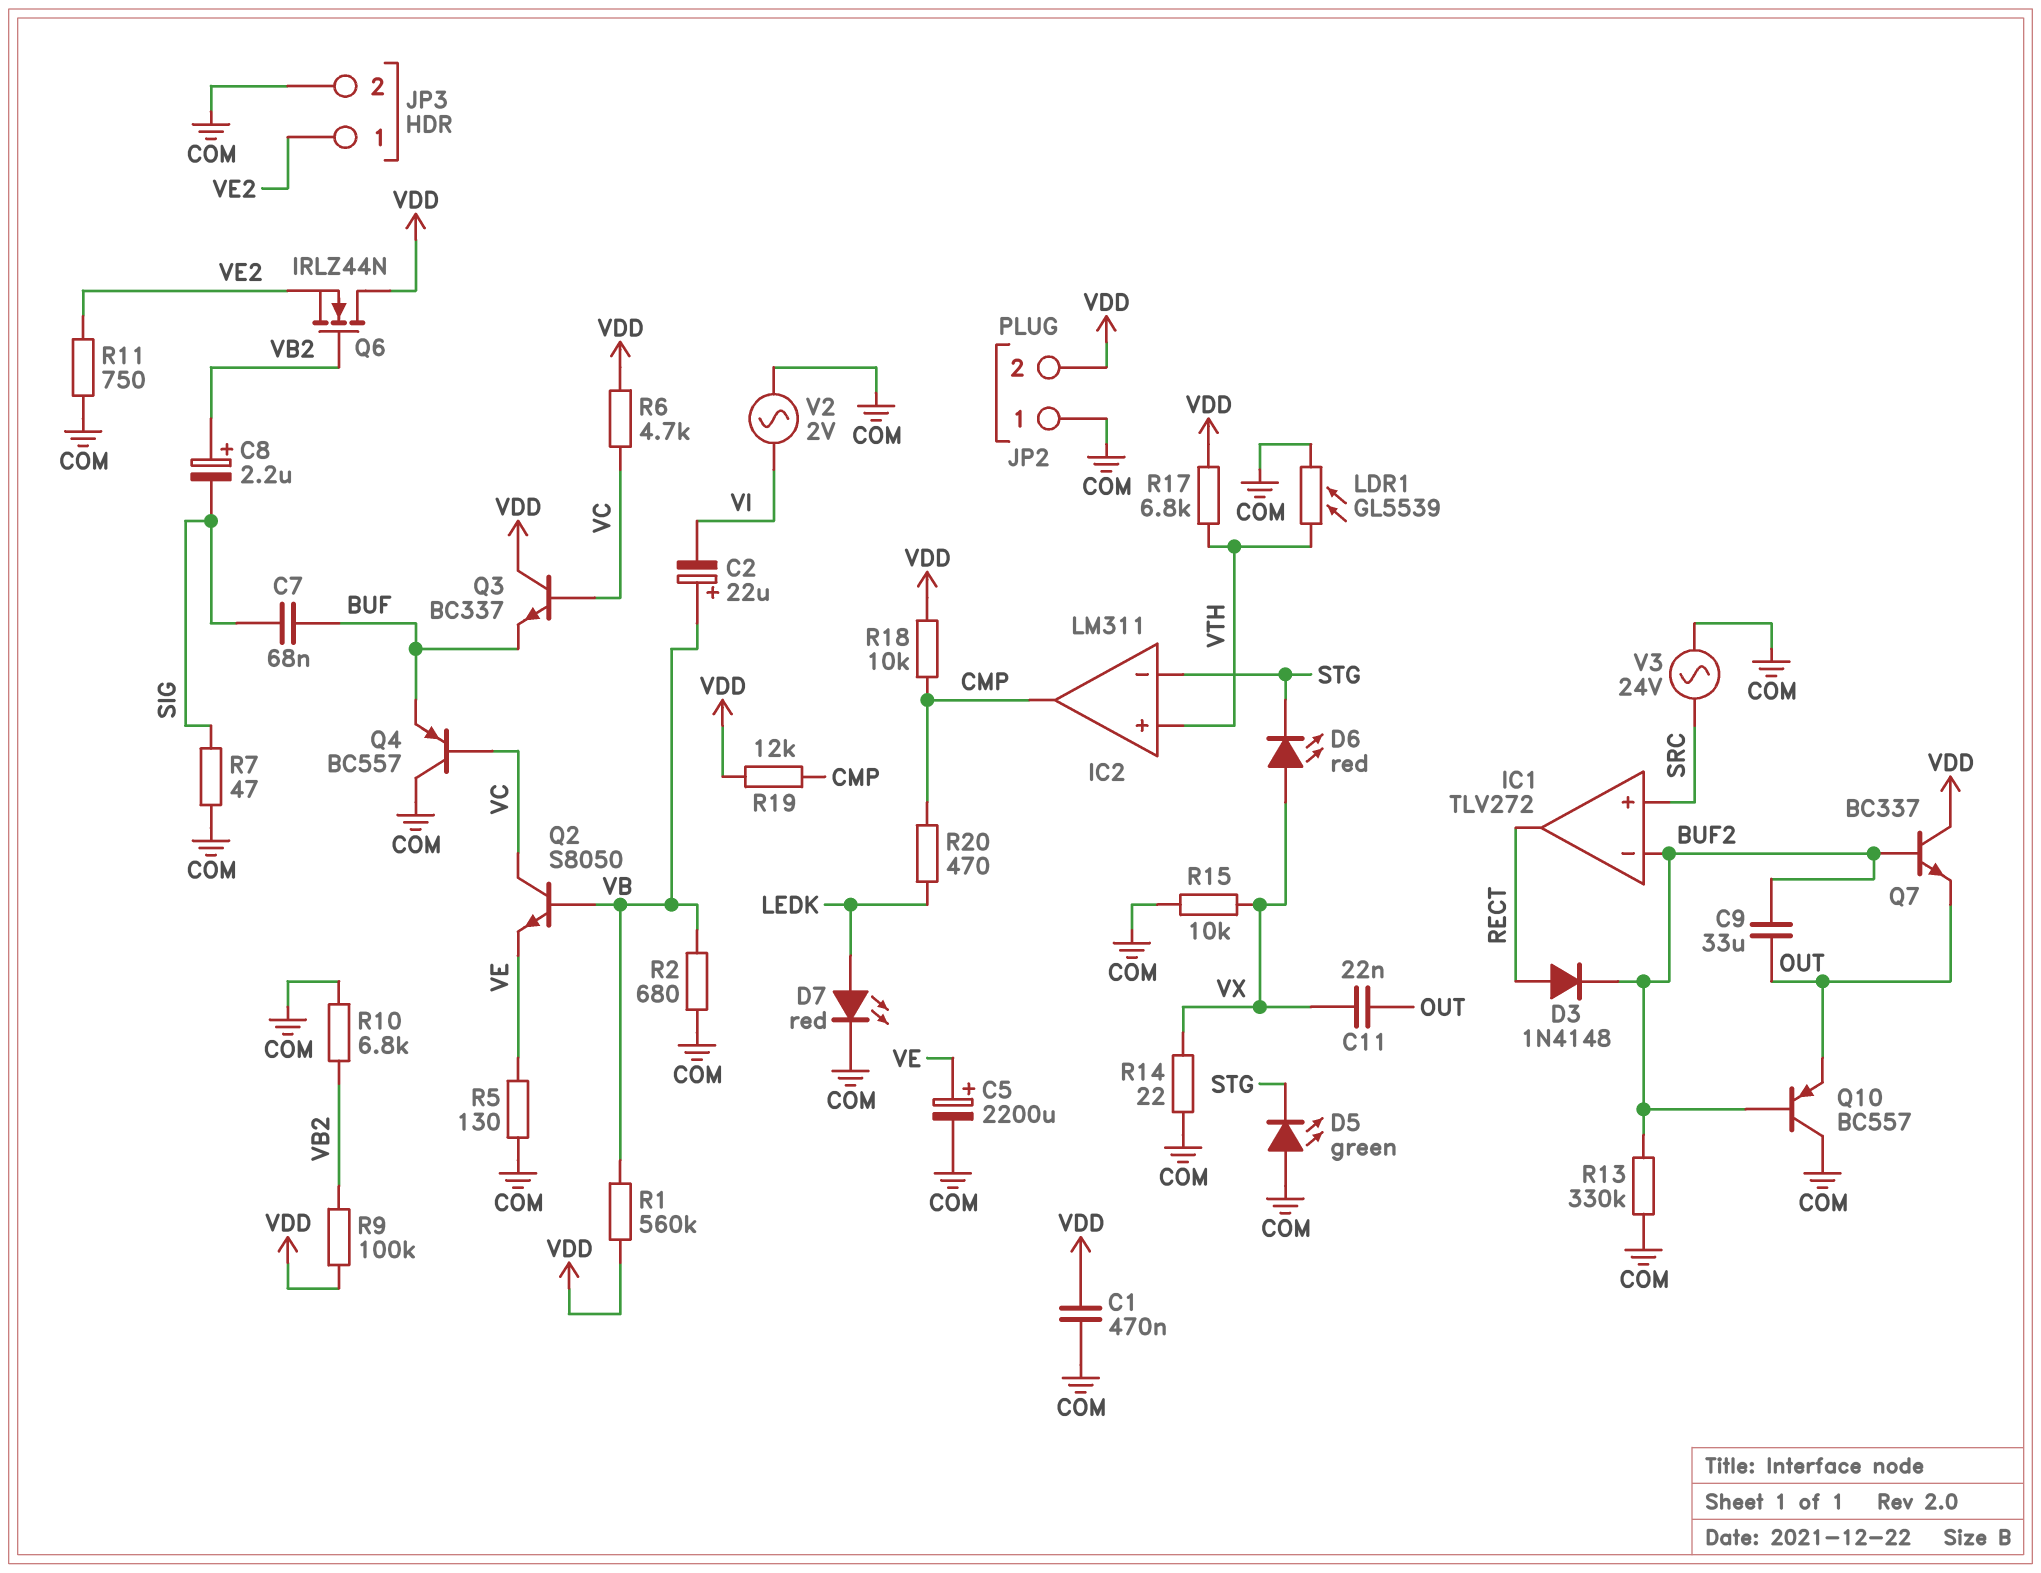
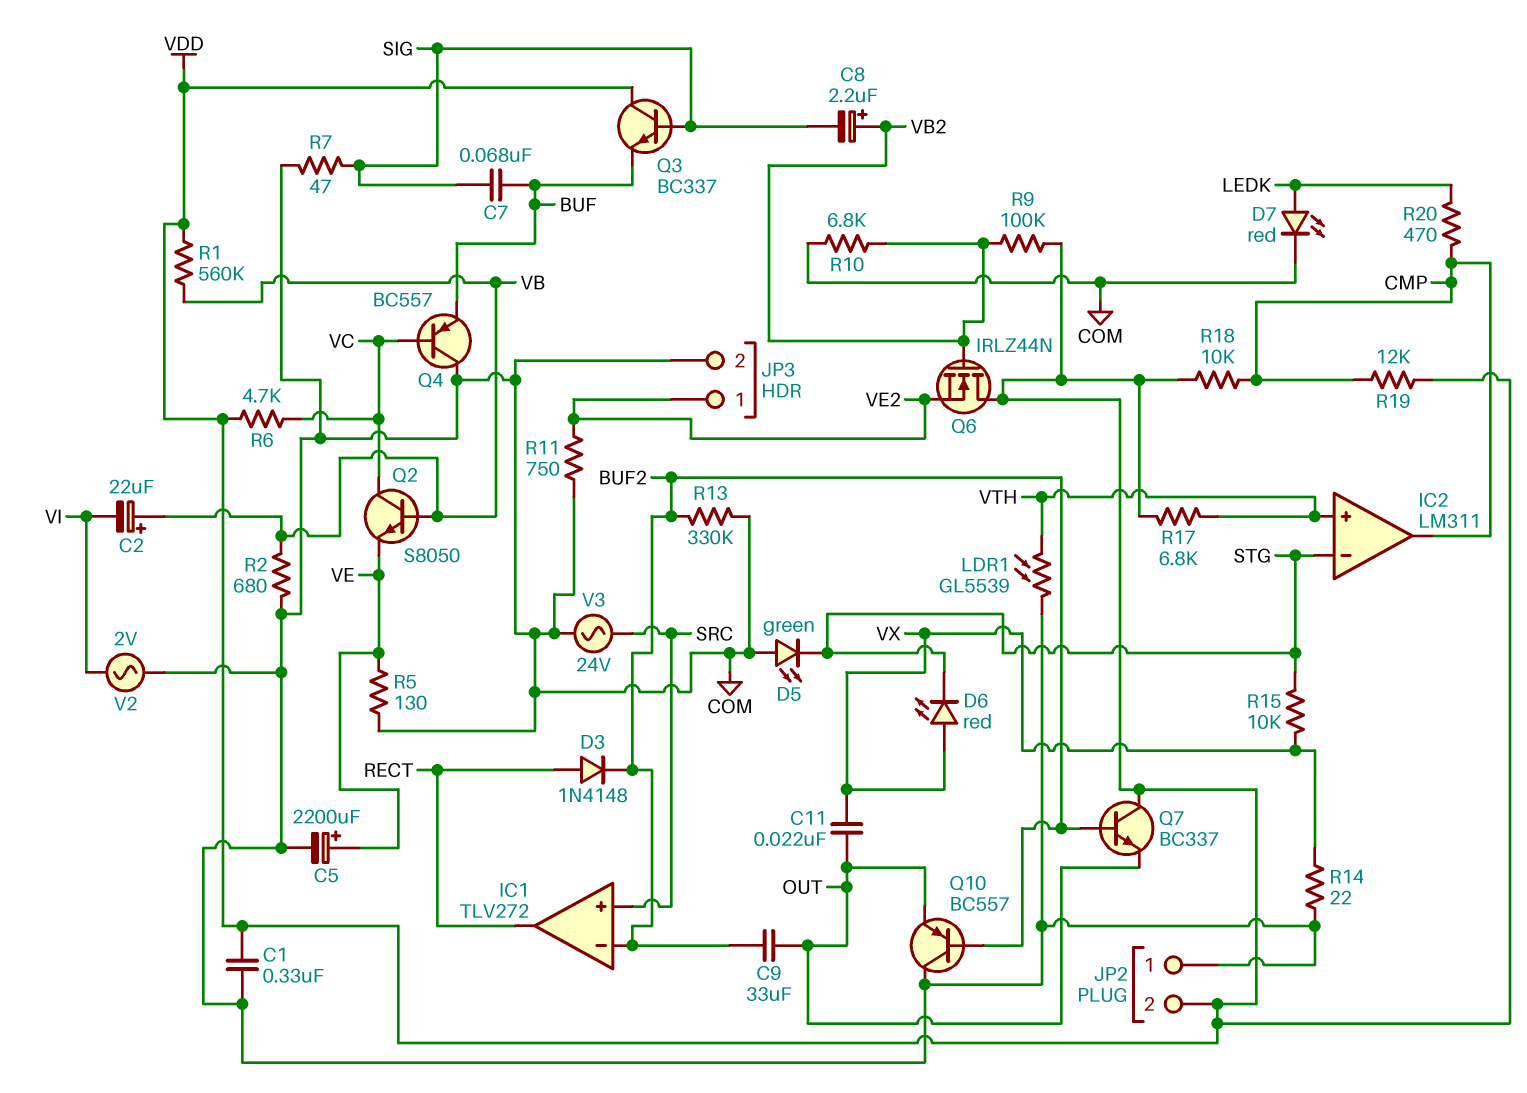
C1: 470nF (COM, VDD) -> 330nF (COM, VDD)
Q3: NPN BC337 (B VC, C VDD, E BUF) -> NPN BC337 (B SIG, C VDD, E BUF)
R15: 10k (COM, VX) -> 10k (STG, VX)

